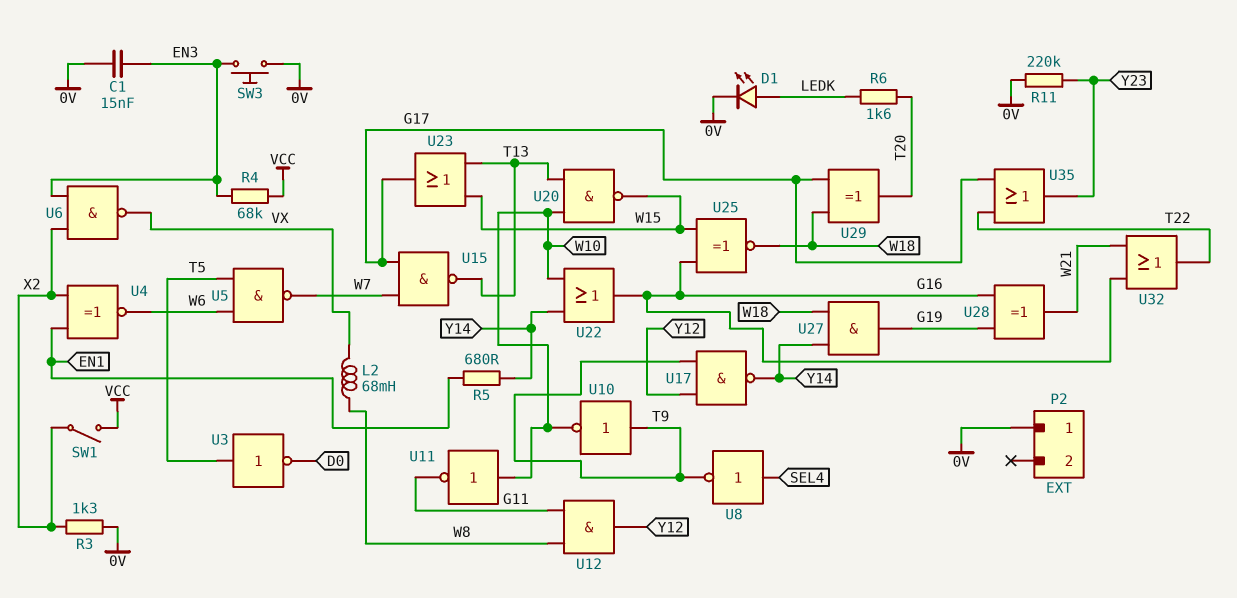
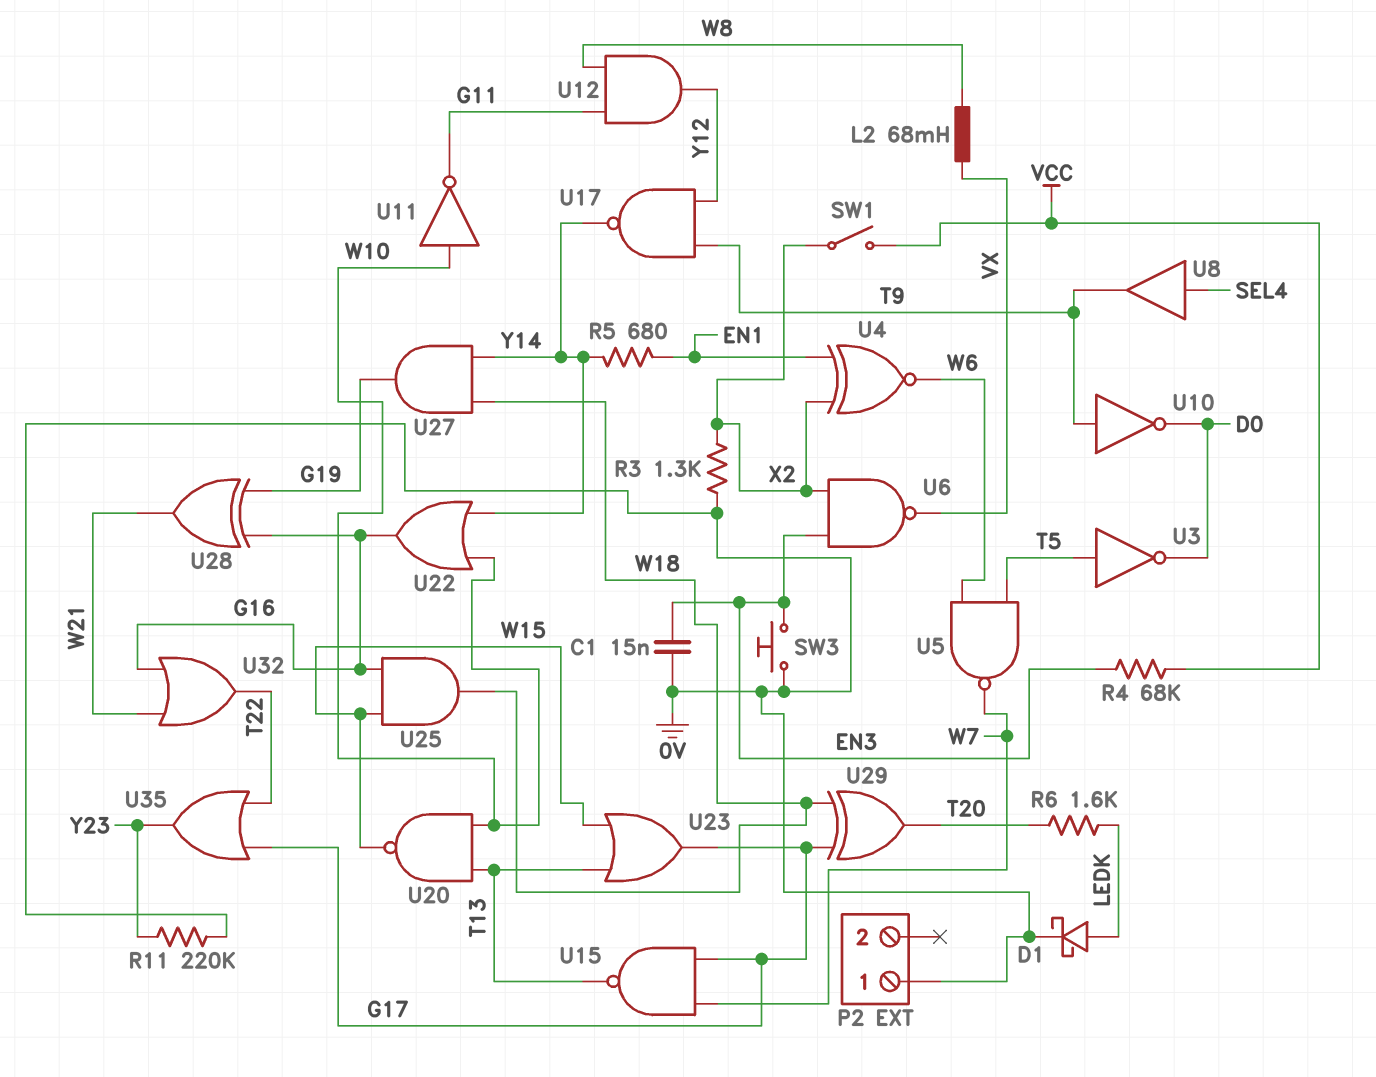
D1: LED (A LEDK, K 0V) -> schottky (A LEDK, K 0V)
U8: NOT (in SEL4, out T9) -> buffer (in SEL4, out T9)
U10: NOT (in T9, out W10) -> NOT (in T9, out D0)
U25: XNOR (in G16, in W15, out W18) -> AND (in G16, in W15, out W18)

